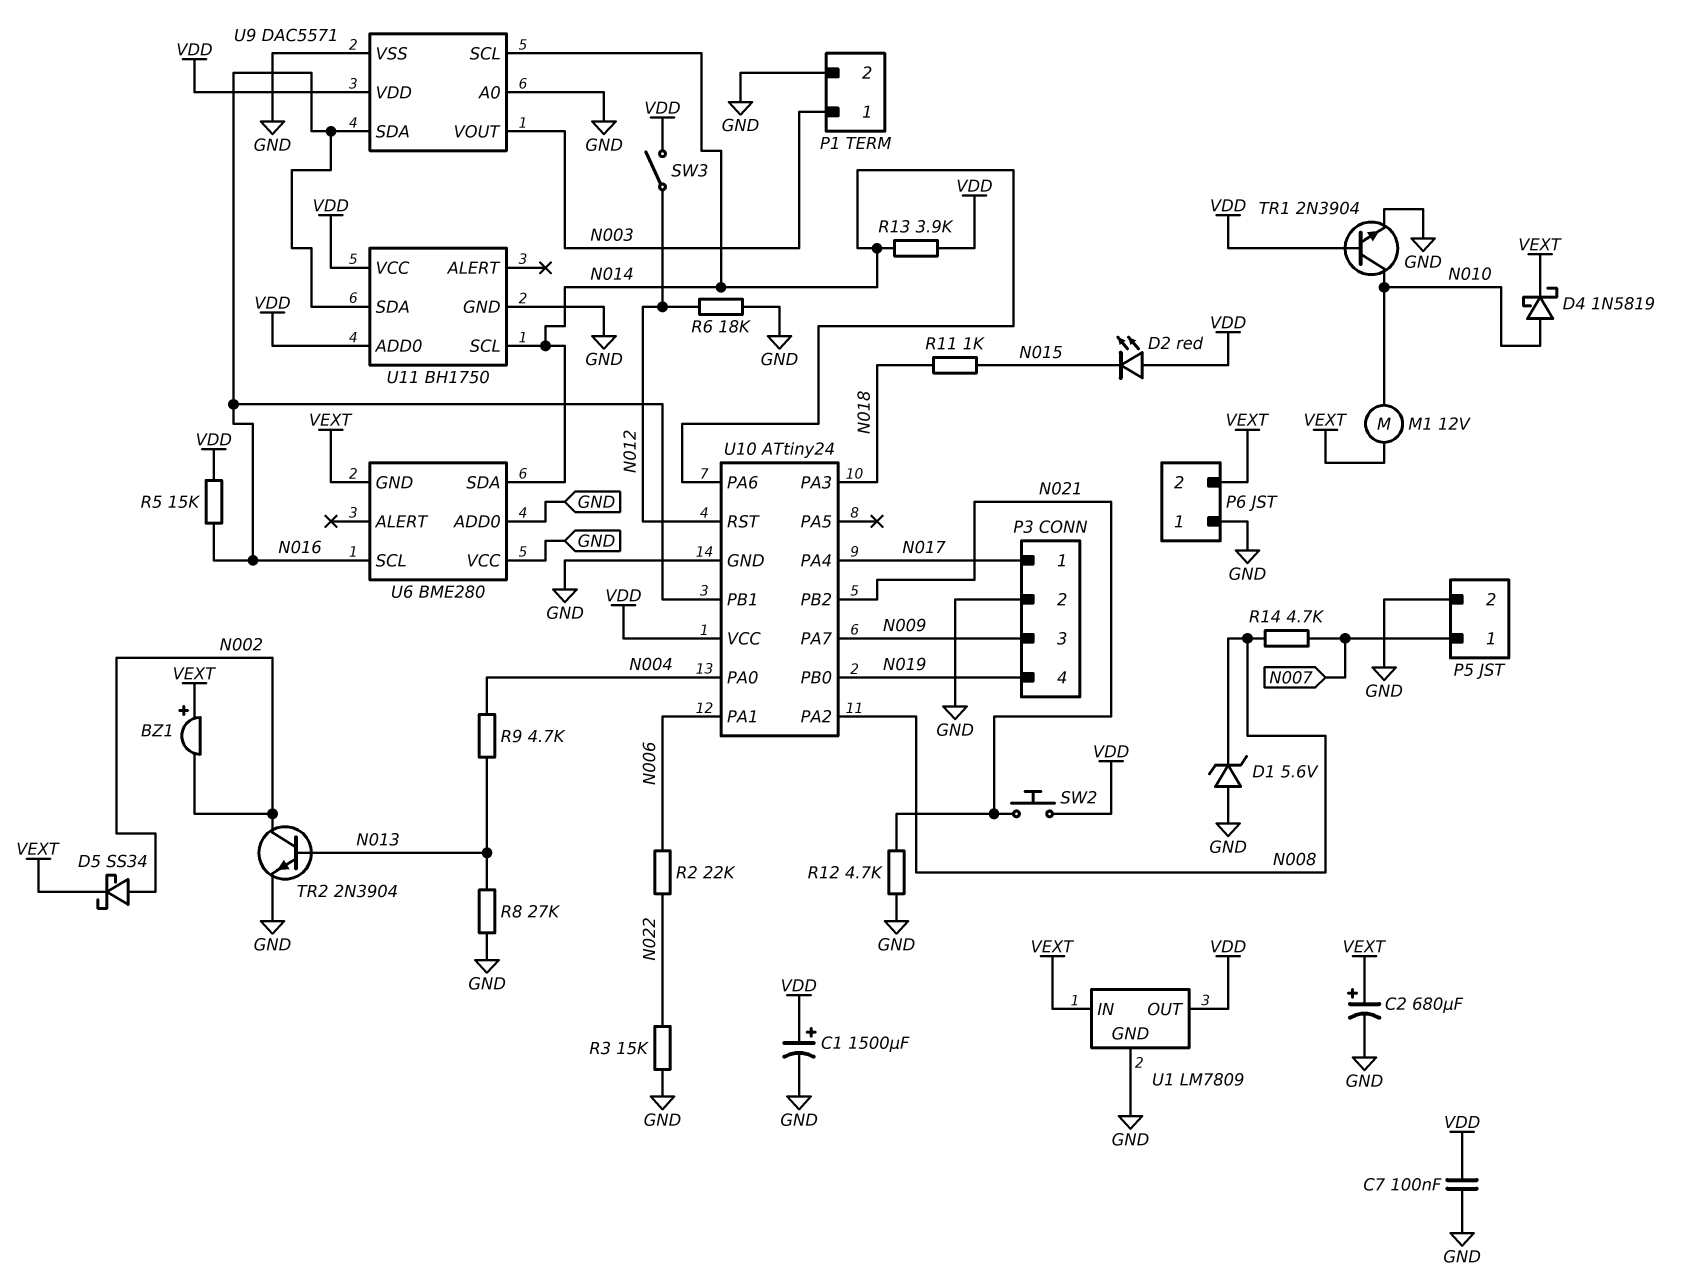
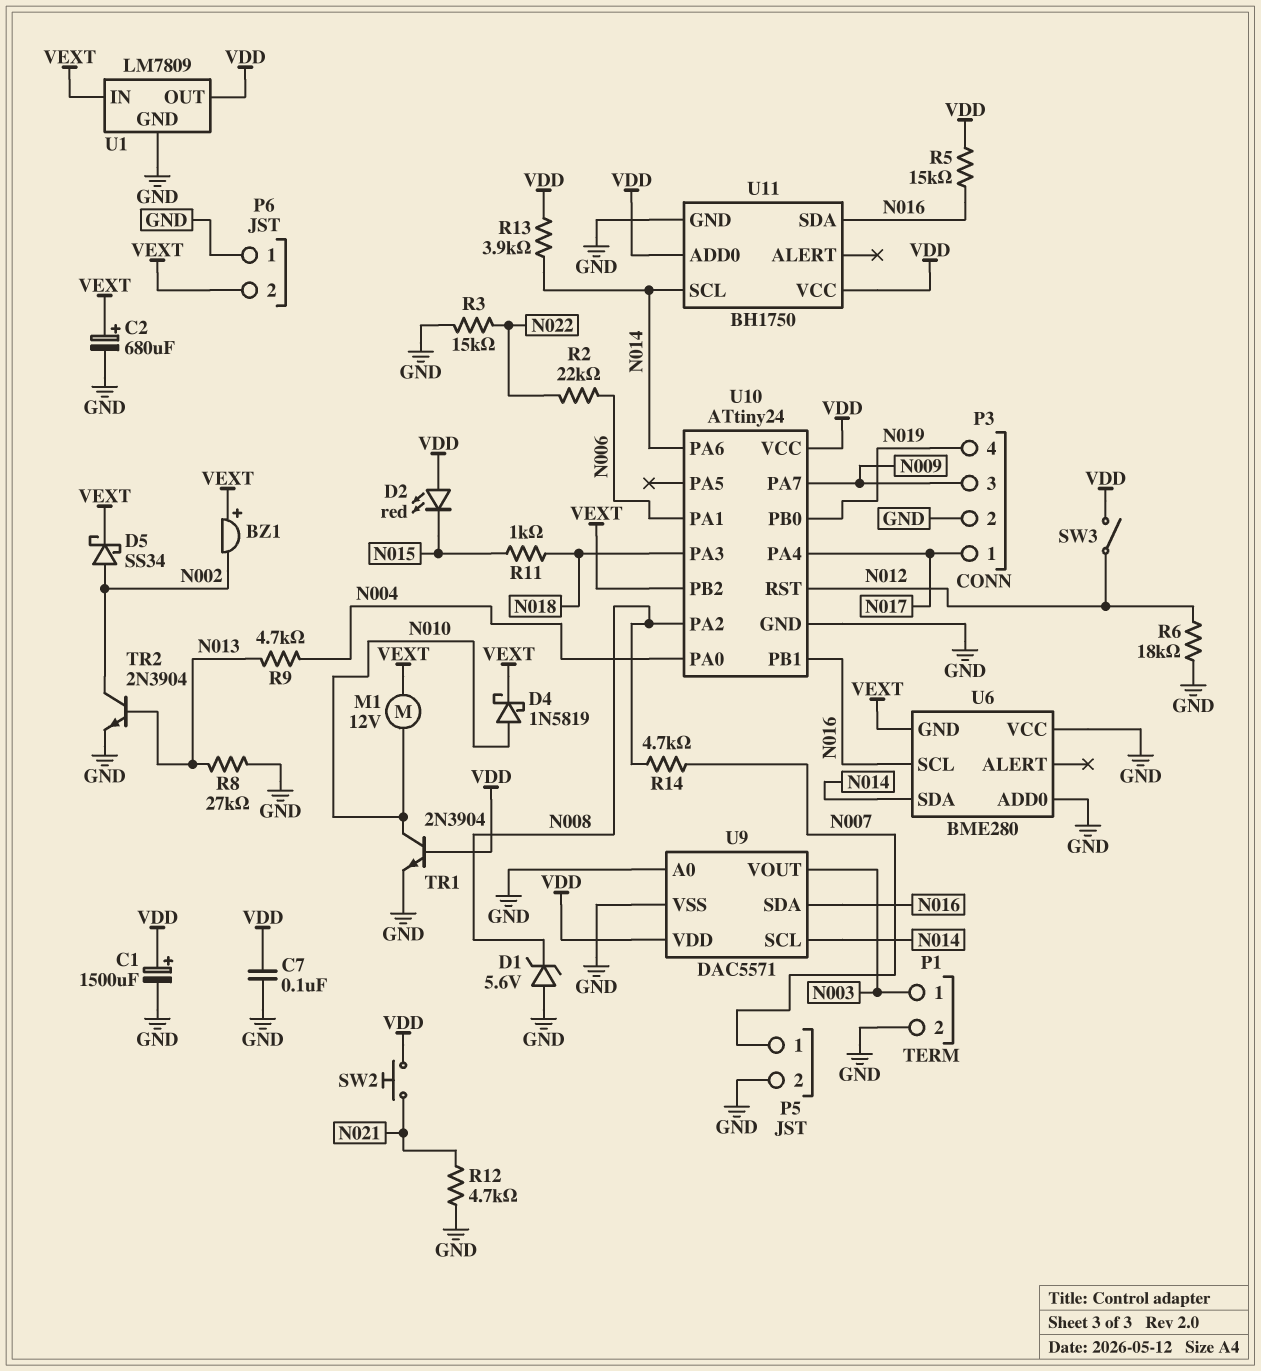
U10 pin PB2: N021 -> VEXT

